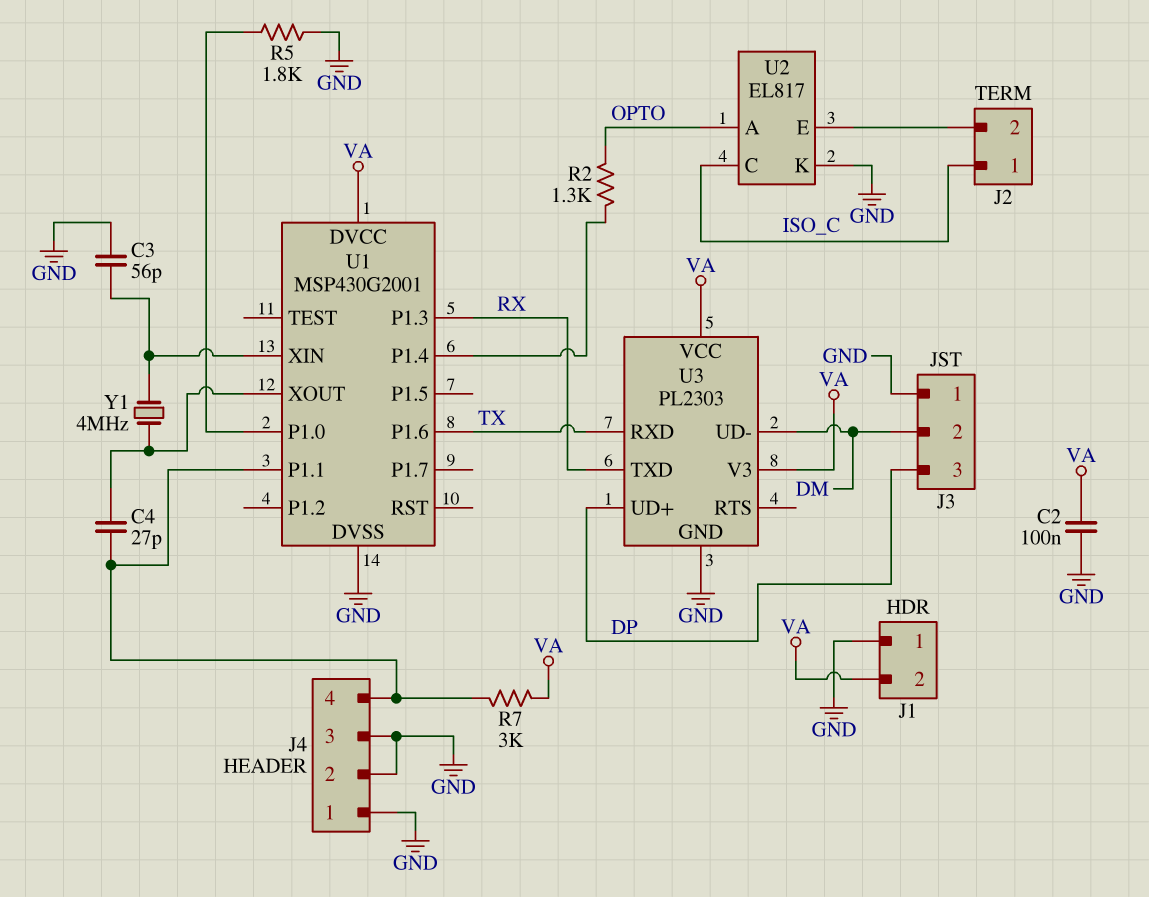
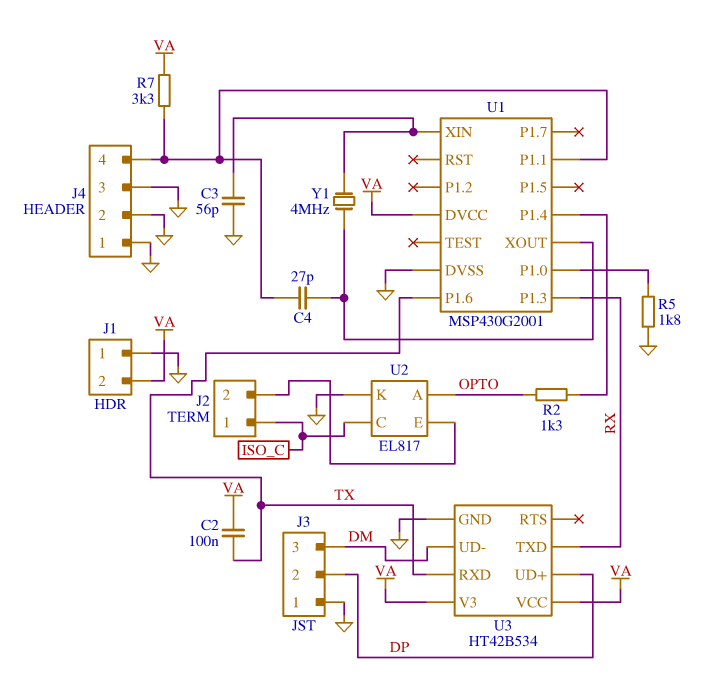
C2: 100nF (GND, VA) -> 100nF (TX, VA)
J3 pin 2: DM -> DP
J3 pin 3: DP -> DM
R7: 3k (J4/4, VA) -> 3.3k (J4/4, VA)
U3: PL2303 -> HT42B534

